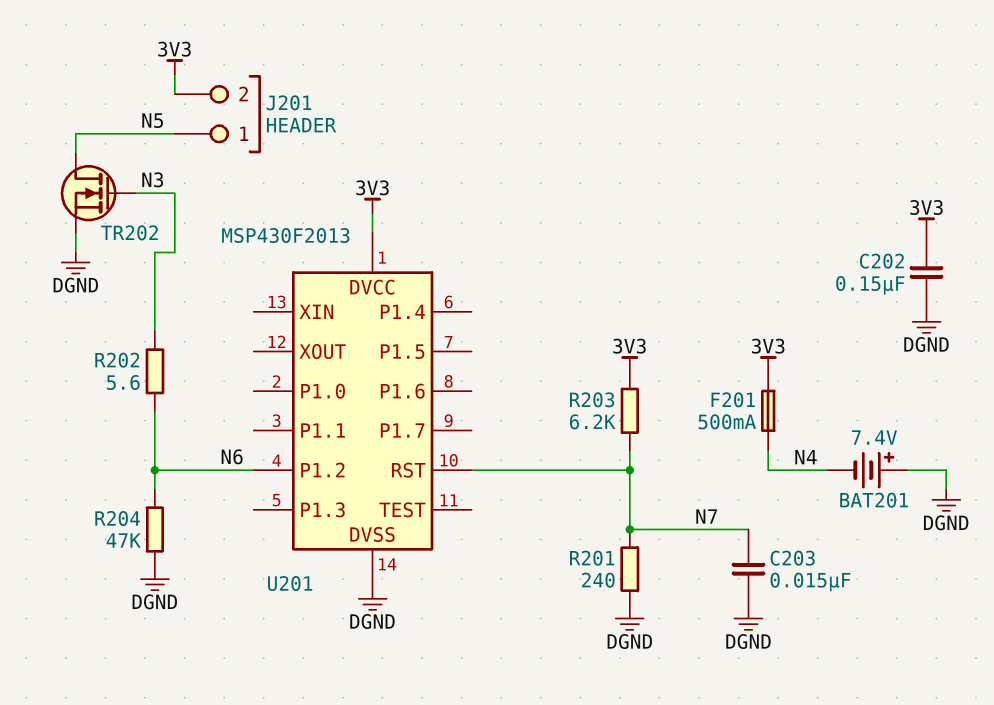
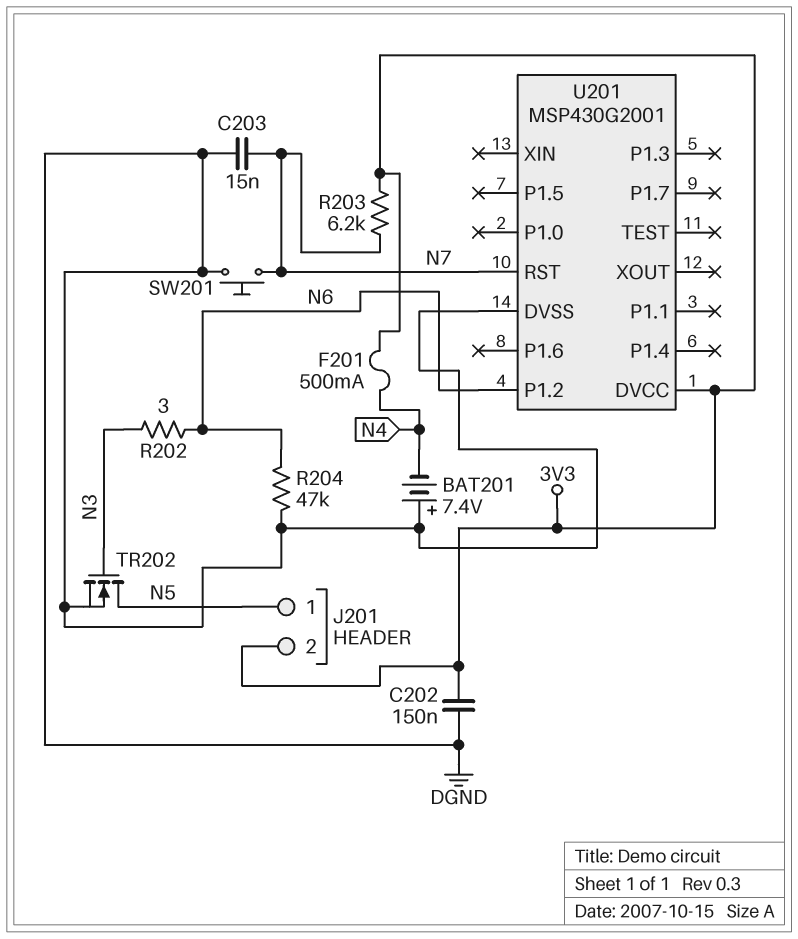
R201: 240 (DGND, N7) -> none
R202: 5.6 (N3, N6) -> 3 (N3, N6)
SW201: none -> button (DGND, N7)
U201: MSP430F2013 -> MSP430G2001

